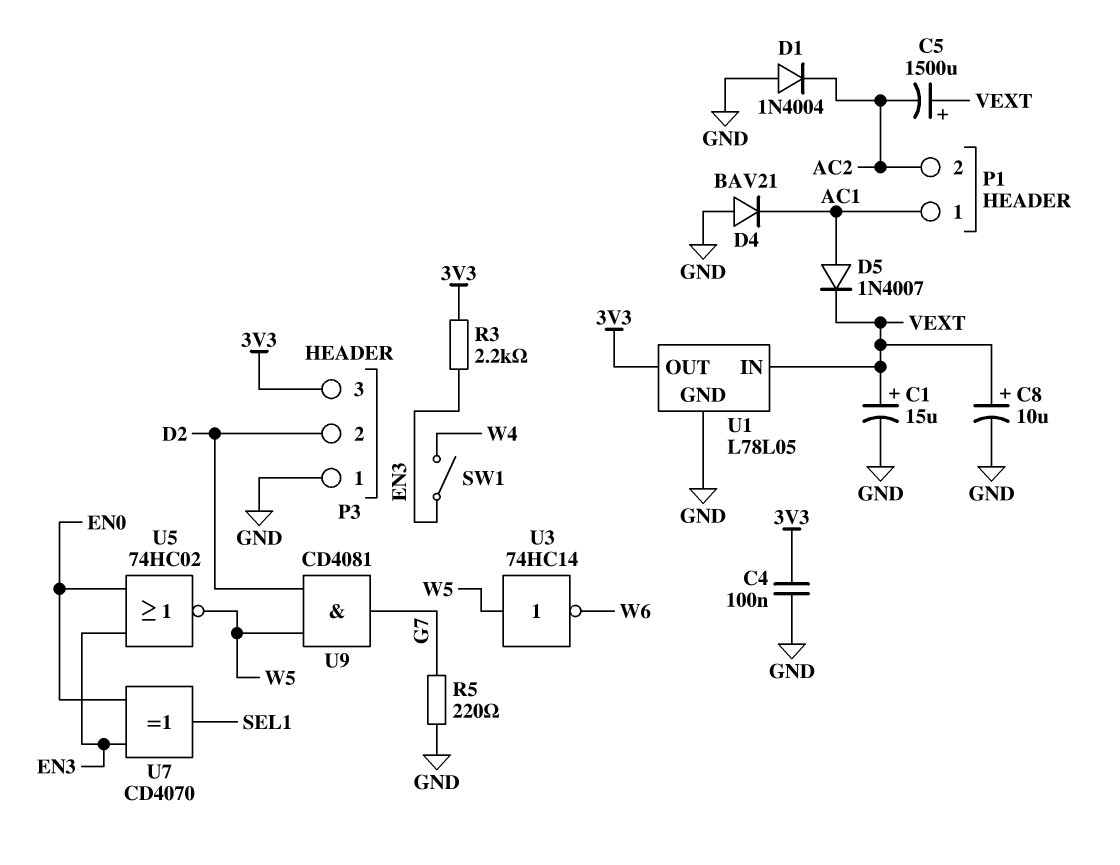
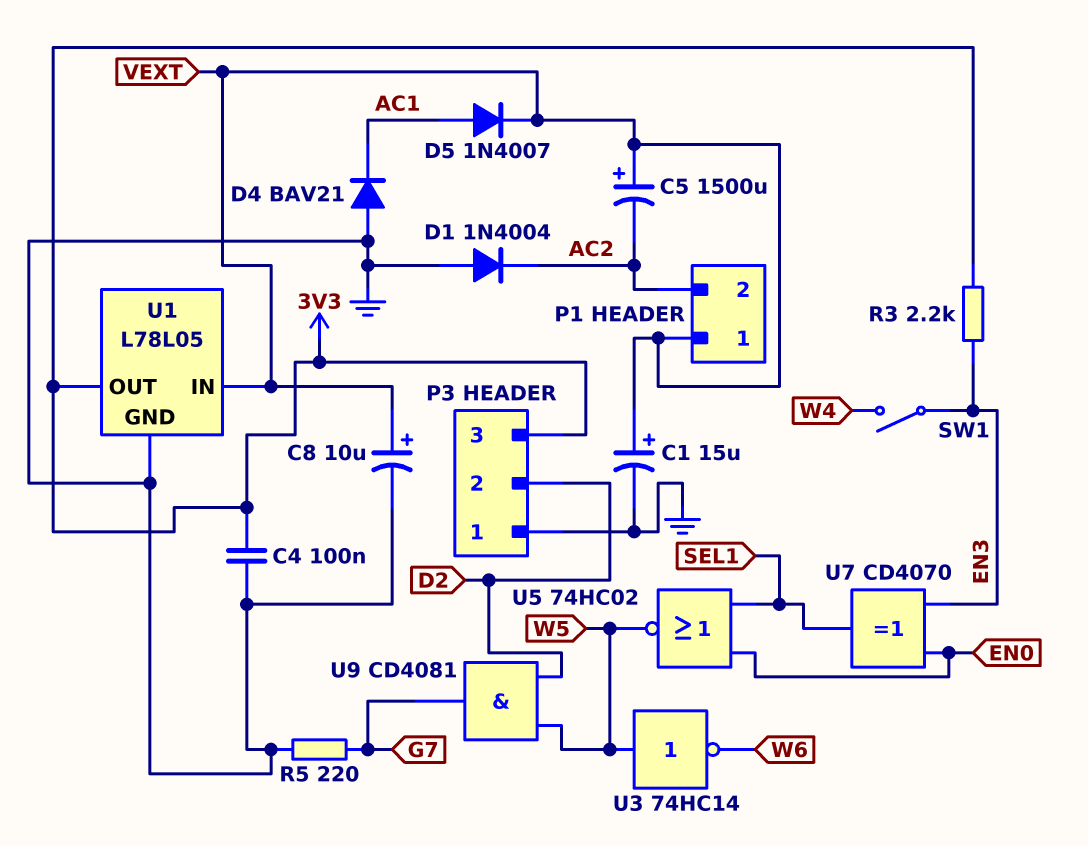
P1 pin 1: AC1 -> VEXT
U5: NOR 74HC02 (in EN0, in EN3, out W5) -> NOR 74HC02 (in EN0, in SEL1, out W5)

